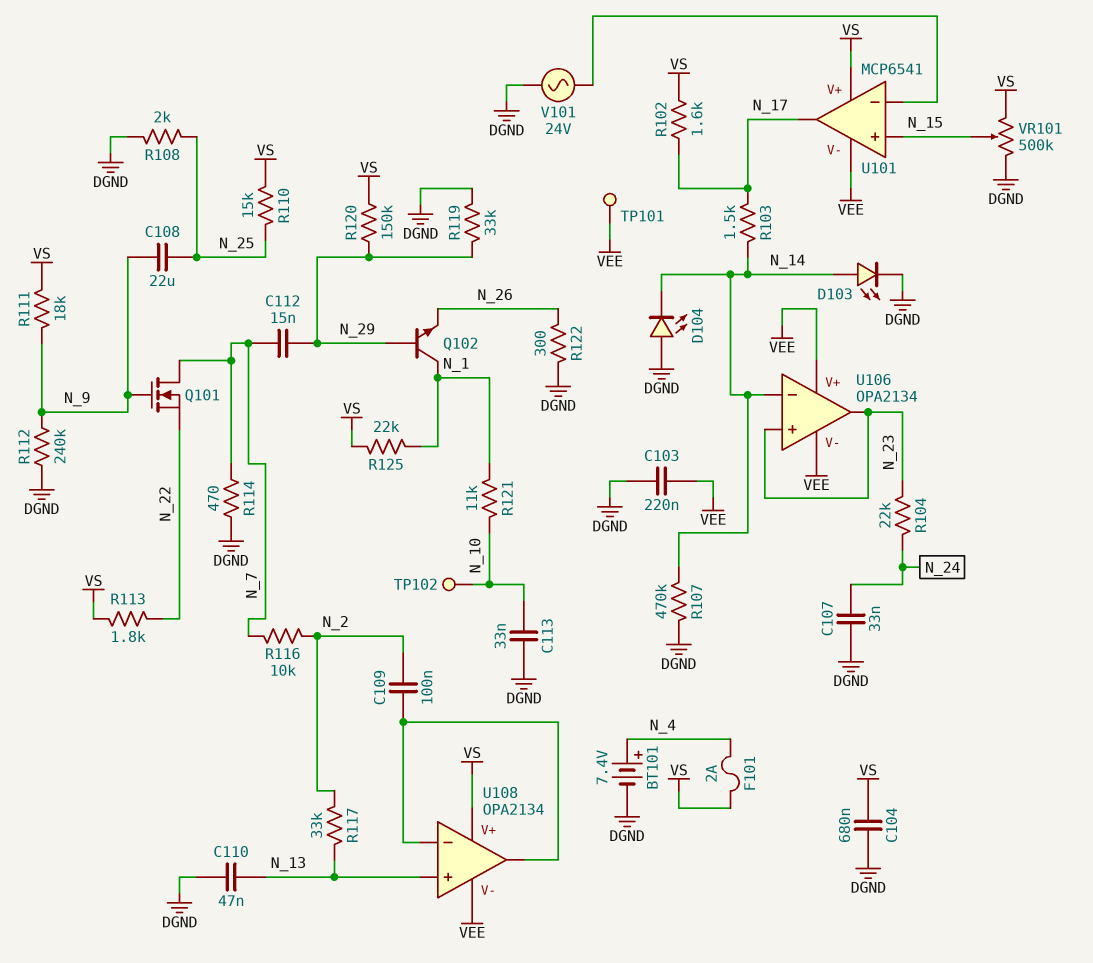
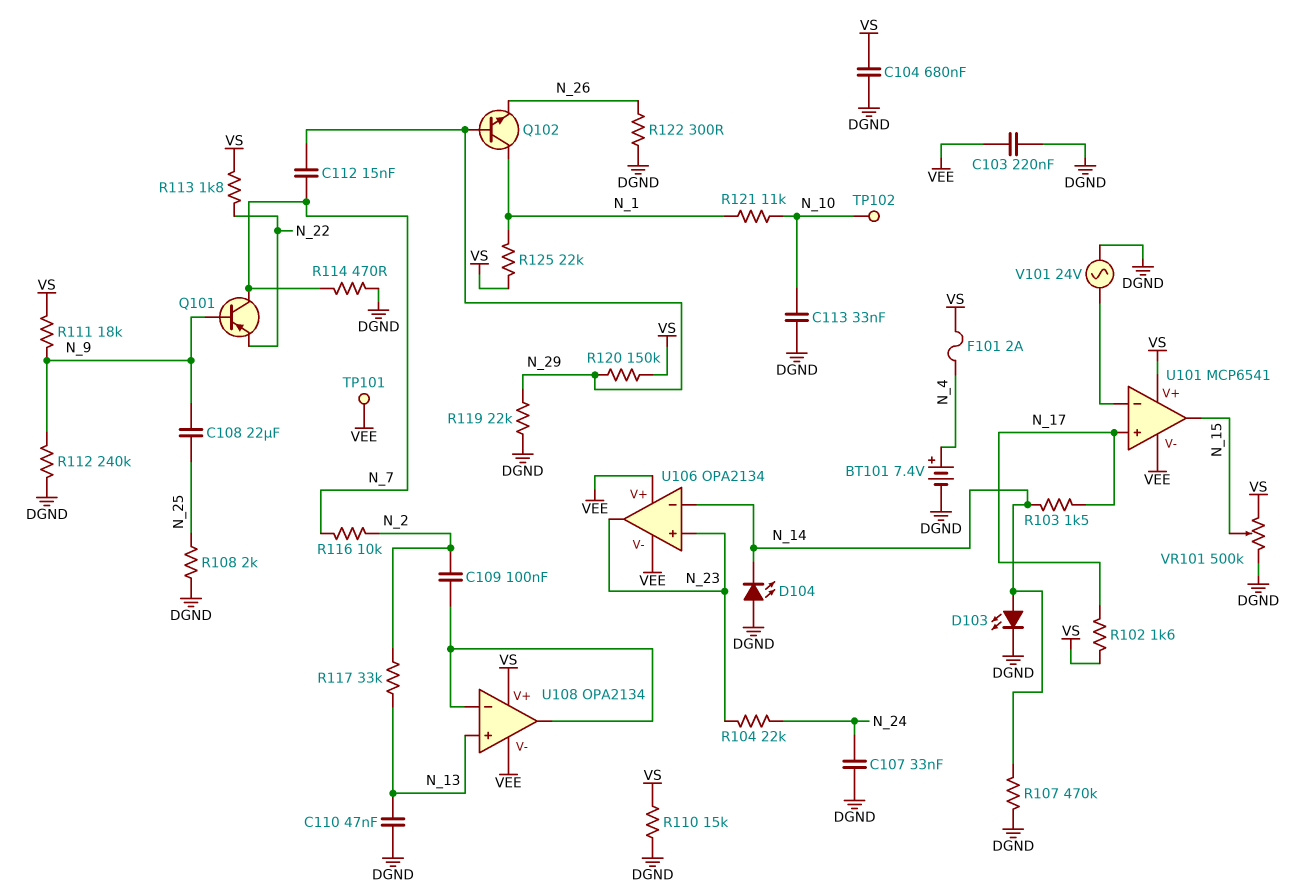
Q101: NMOS (G N_9, D N_7, S N_22) -> PNP (B N_9, C N_7, E N_22)
R110: 15k (N_25, VS) -> 15k (DGND, VS)
R119: 33k (DGND, N_29) -> 22k (DGND, N_29)
U101 pin in+: N_15 -> N_17
U101 pin out: N_17 -> N_15

